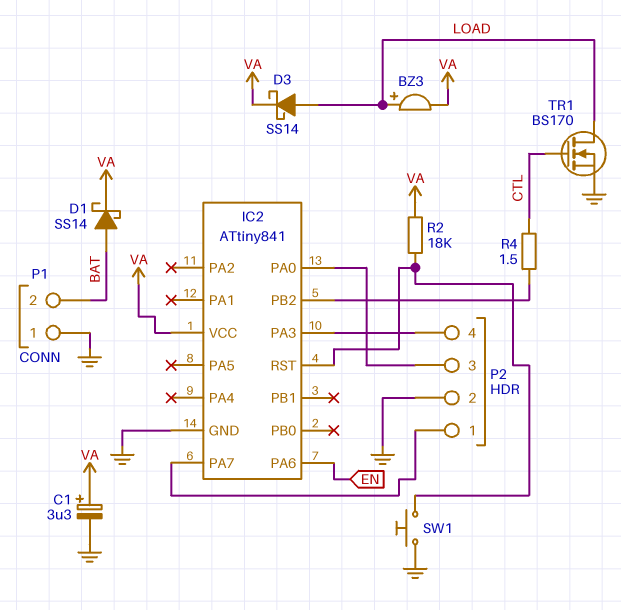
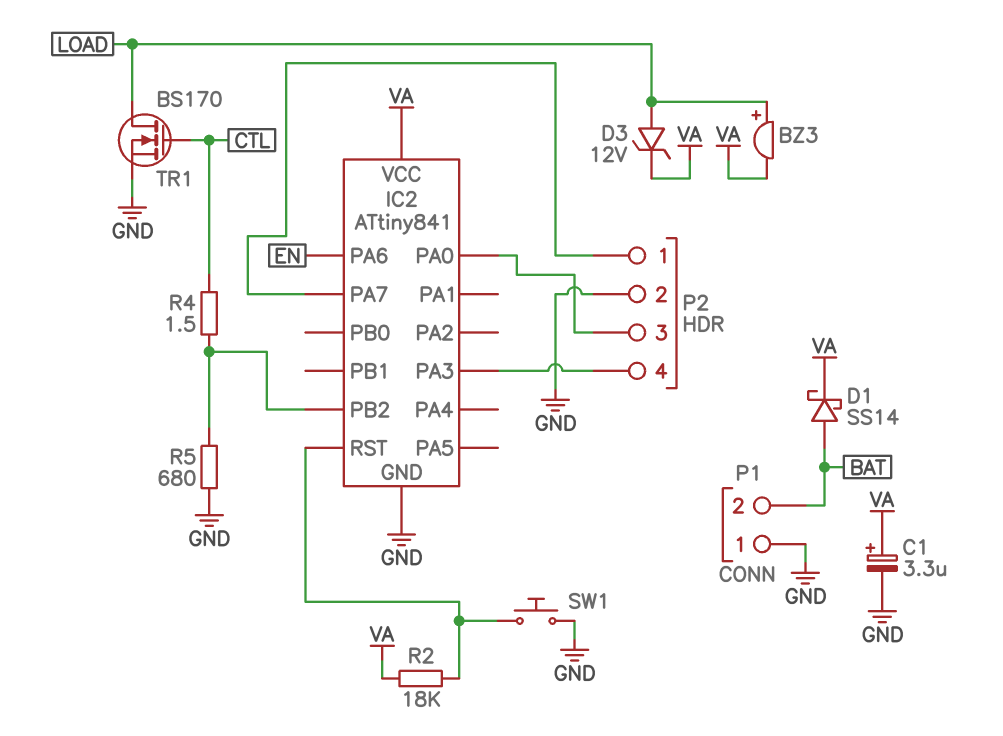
D3: schottky SS14 (A LOAD, K VA) -> zener 12V (A LOAD, K VA)
R5: none -> 680 (GND, IC2/PB2)

